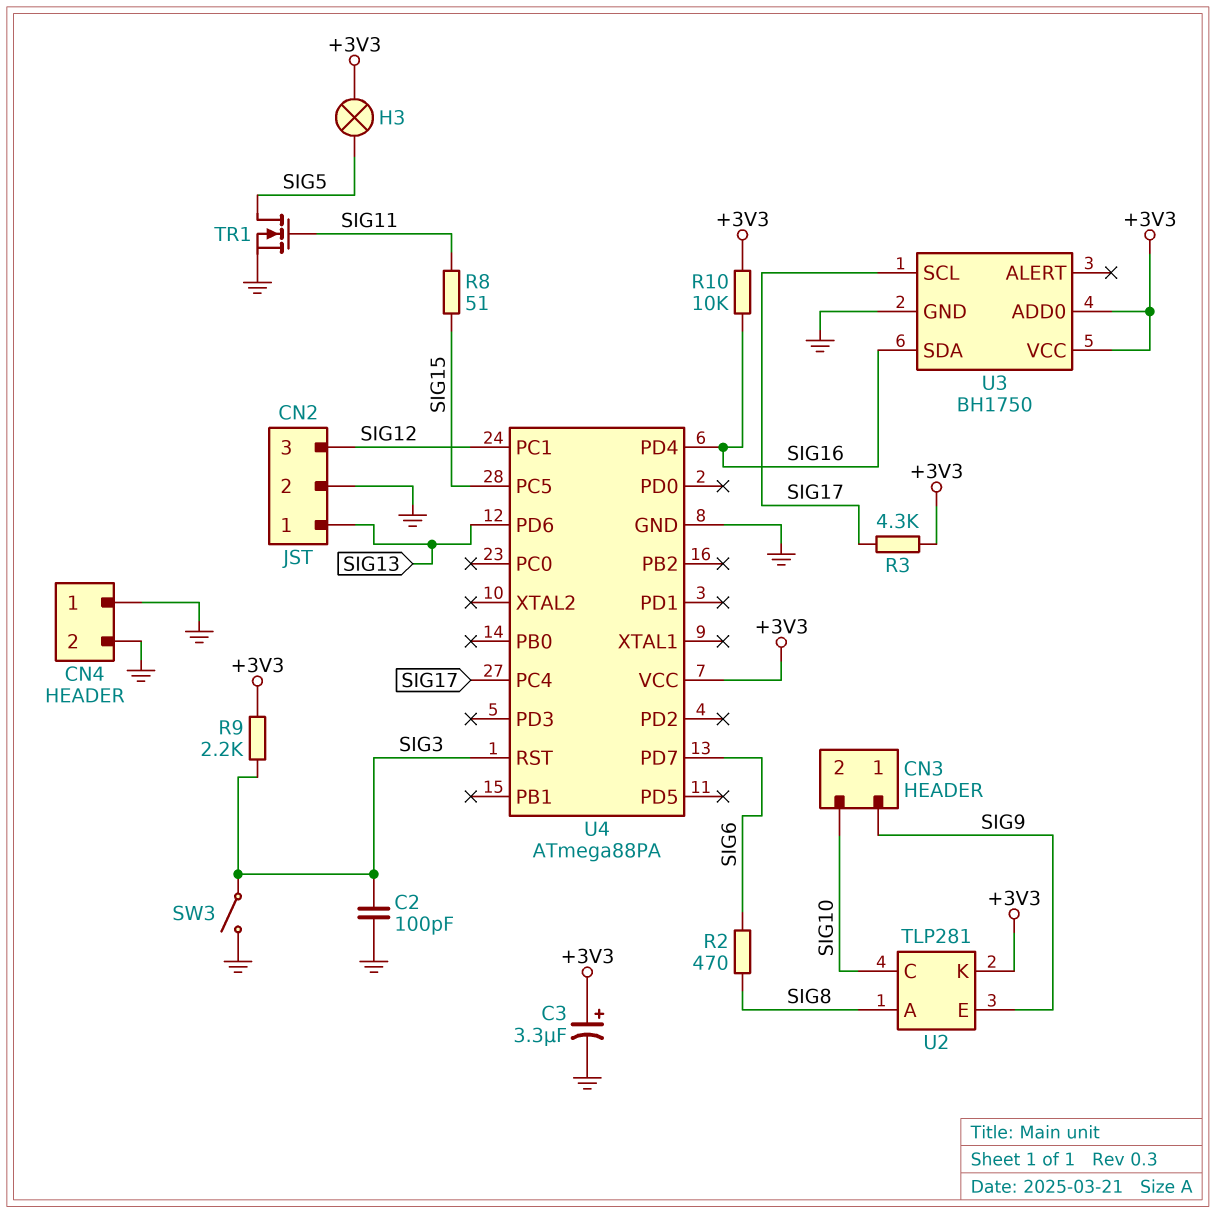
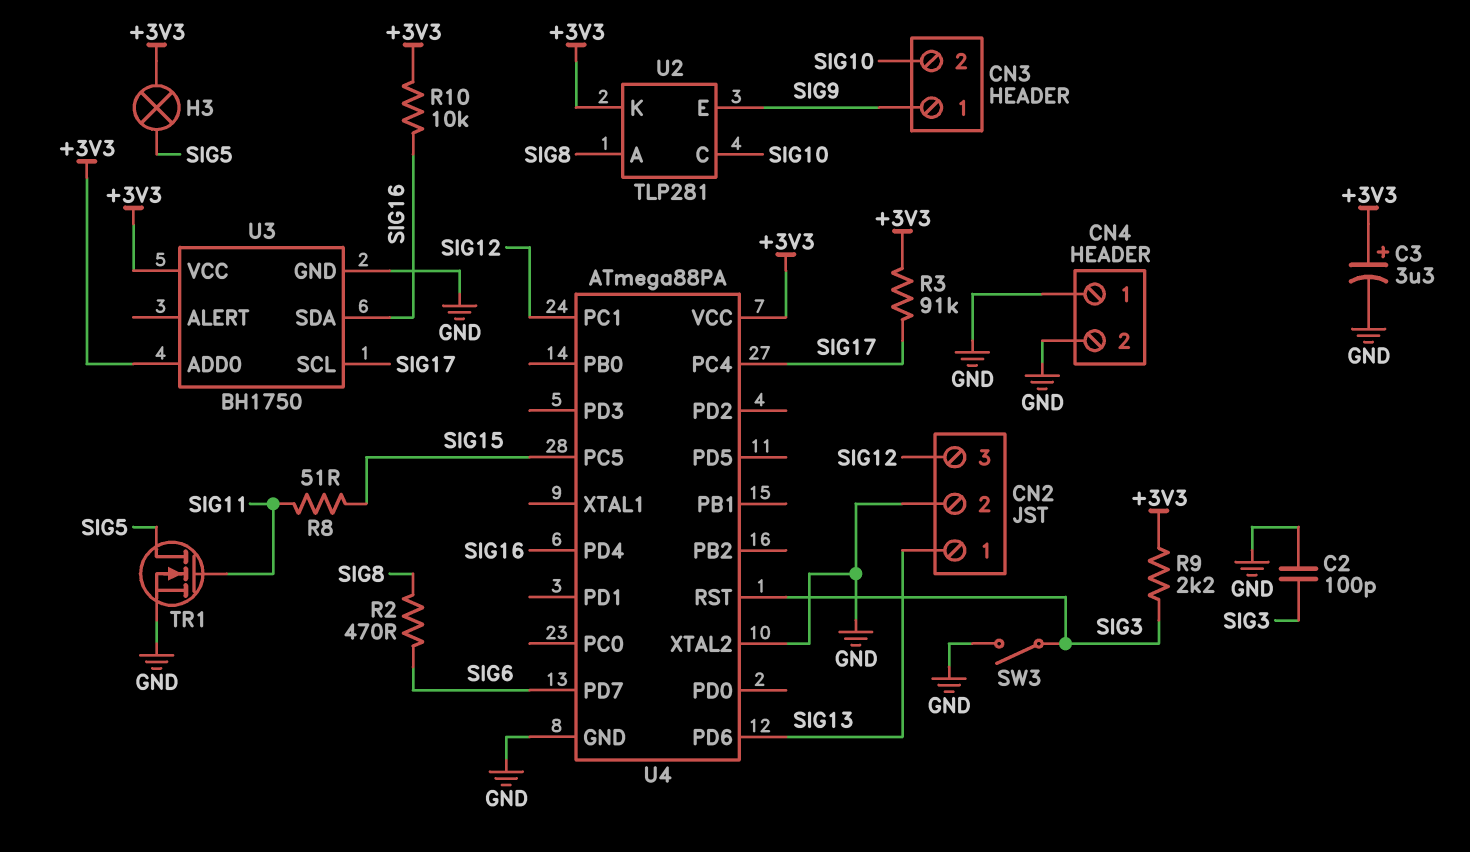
R3: 4.3k (+3V3, SIG17) -> 91k (+3V3, SIG17)
U4 pin XTAL2: none -> GND

